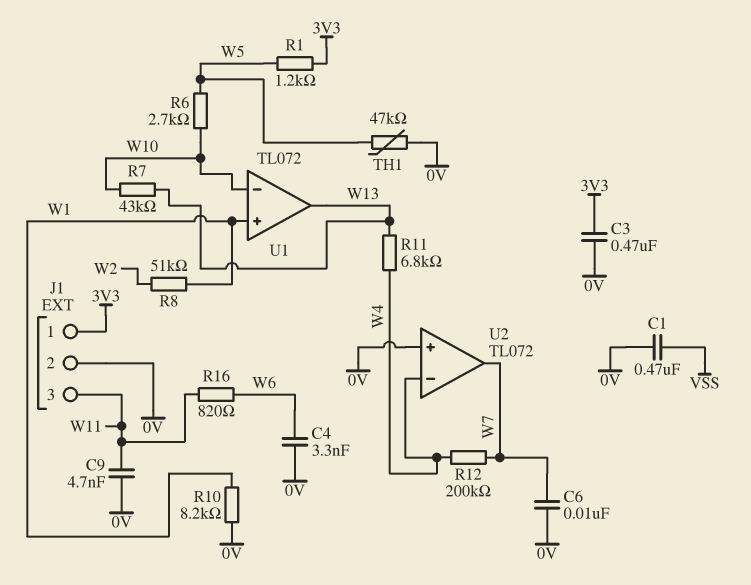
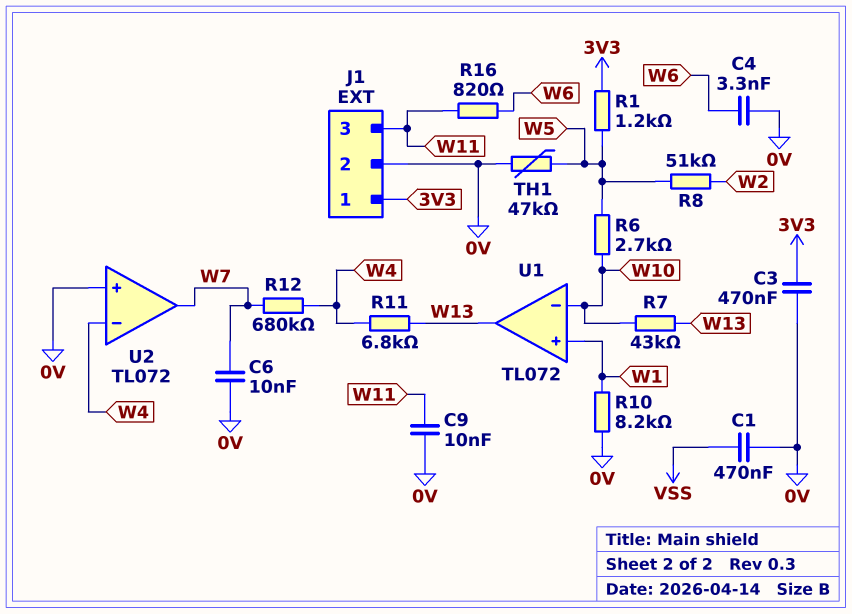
C9: 4.7nF (0V, W11) -> 10nF (0V, W11)
R8: 51k (W1, W2) -> 51k (W2, W5)
R12: 200k (W4, W7) -> 680k (W4, W7)

